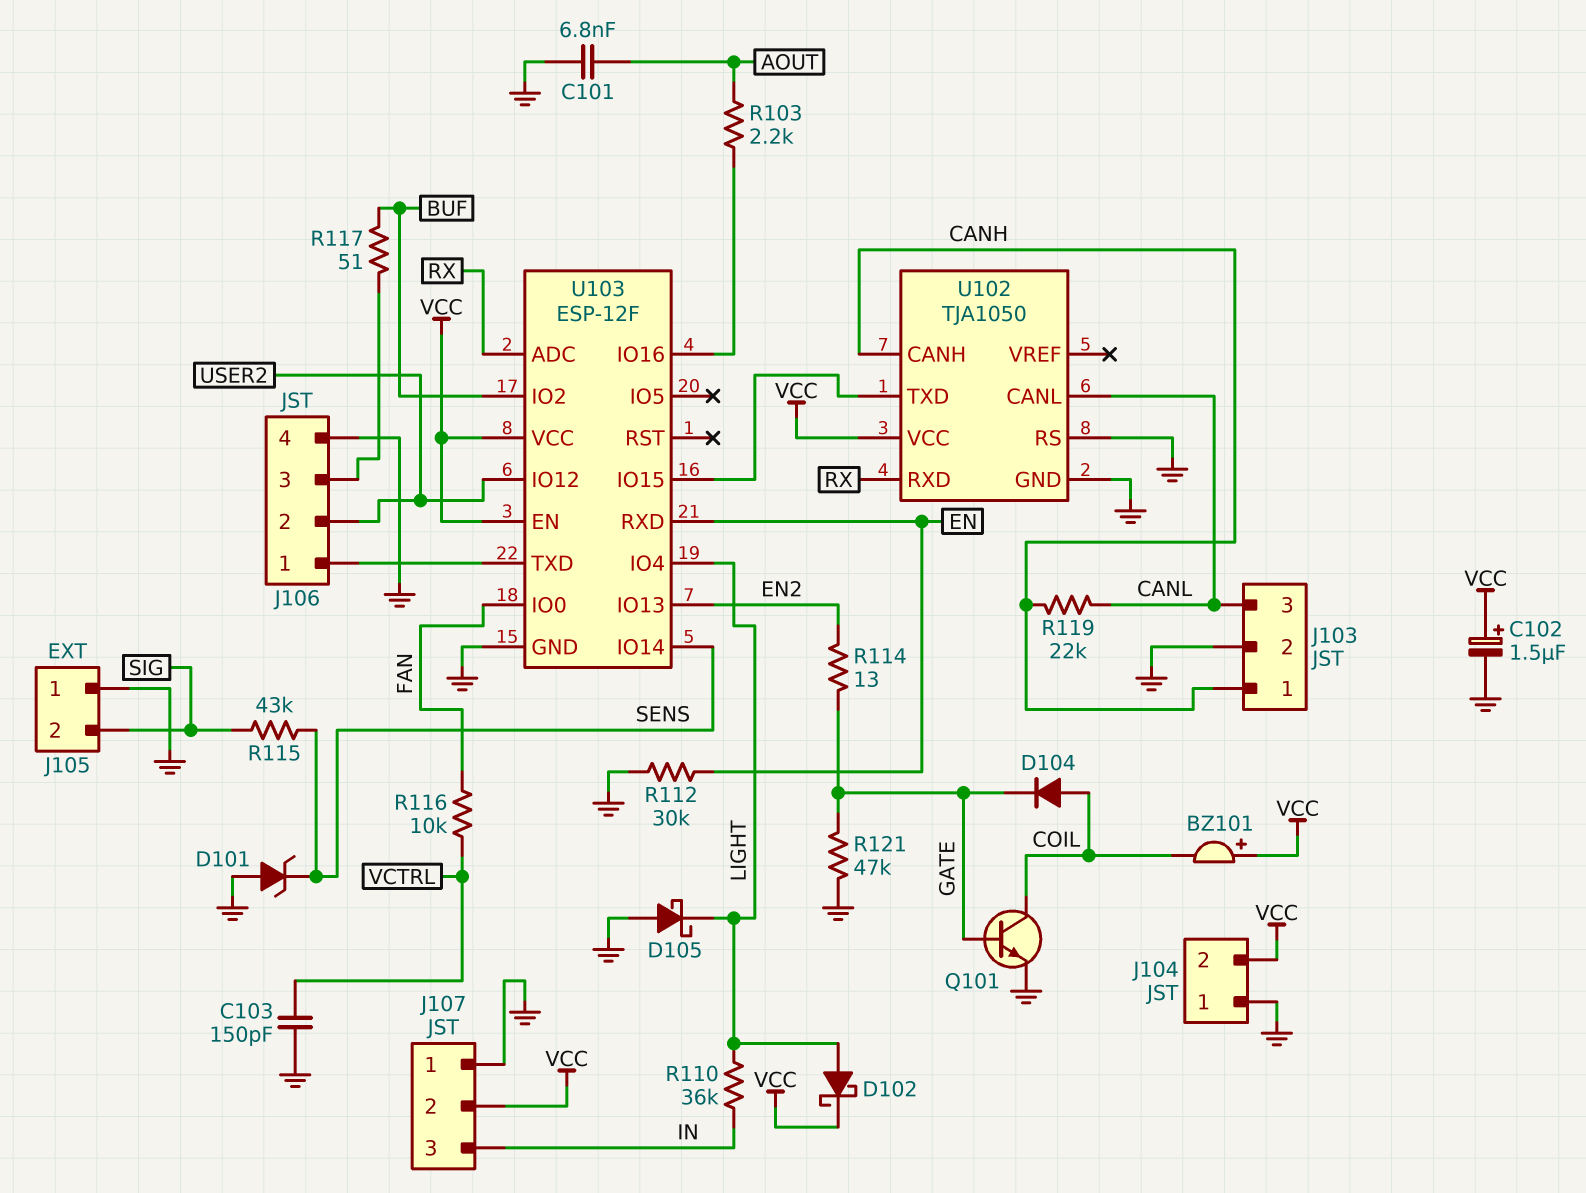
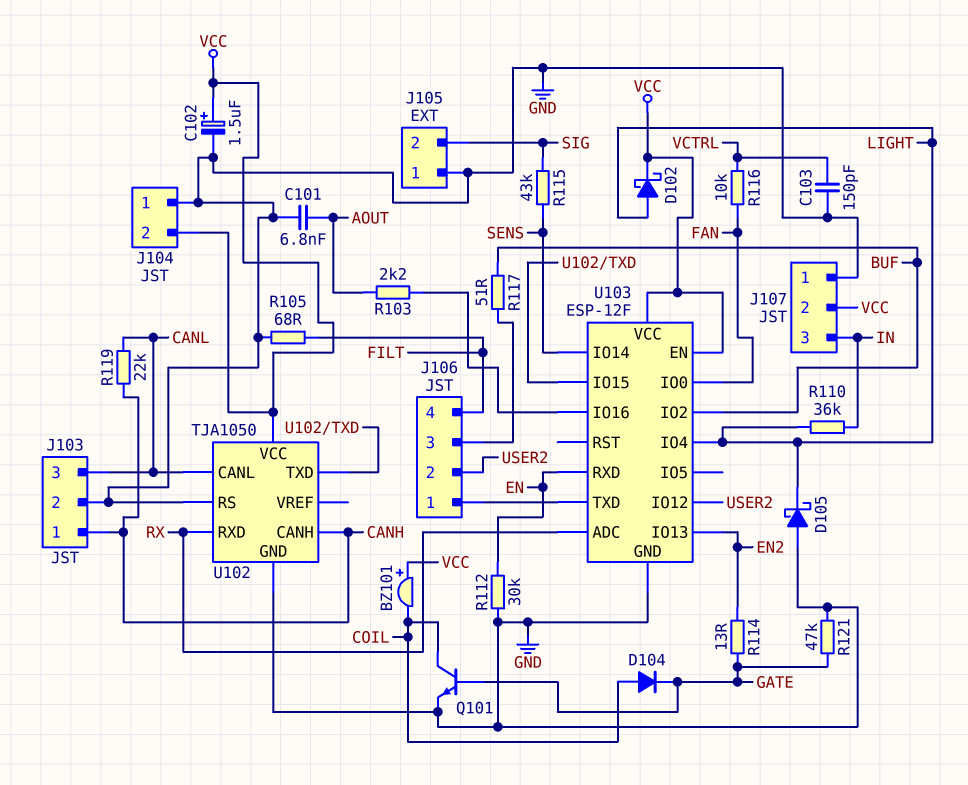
D101: zener (A GND, K SENS) -> none
J106 pin 4: GND -> FILT
R105: none -> 68 (FILT, GND)

